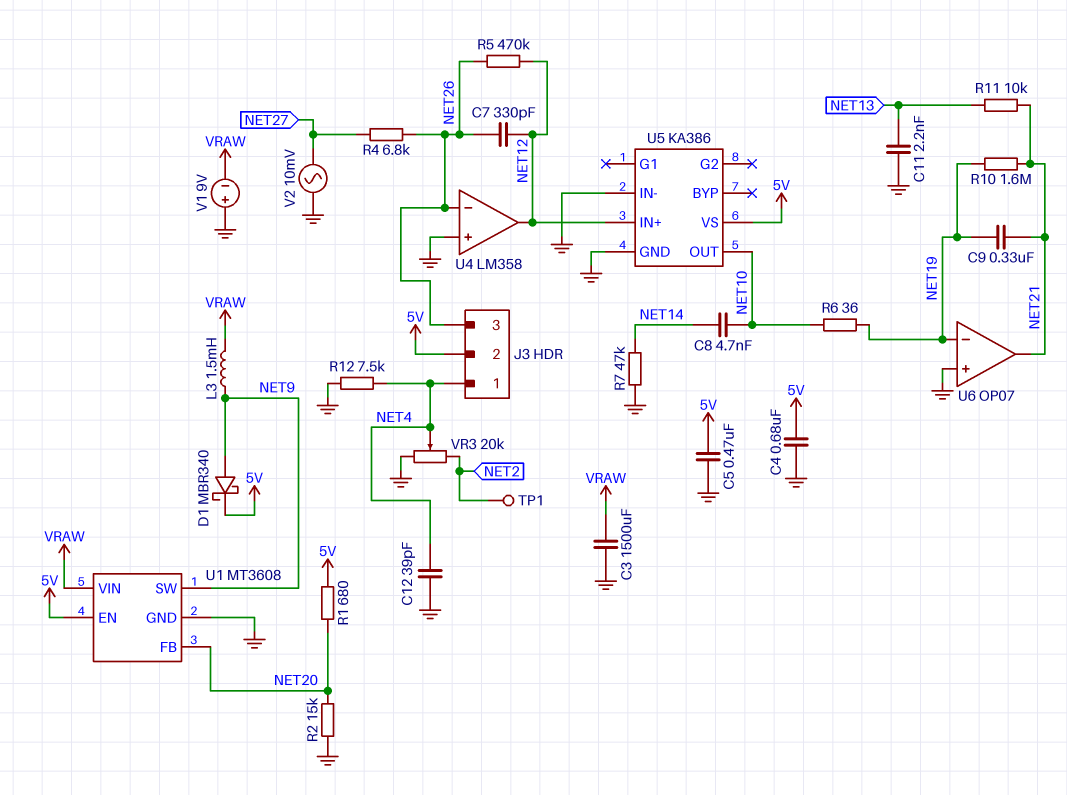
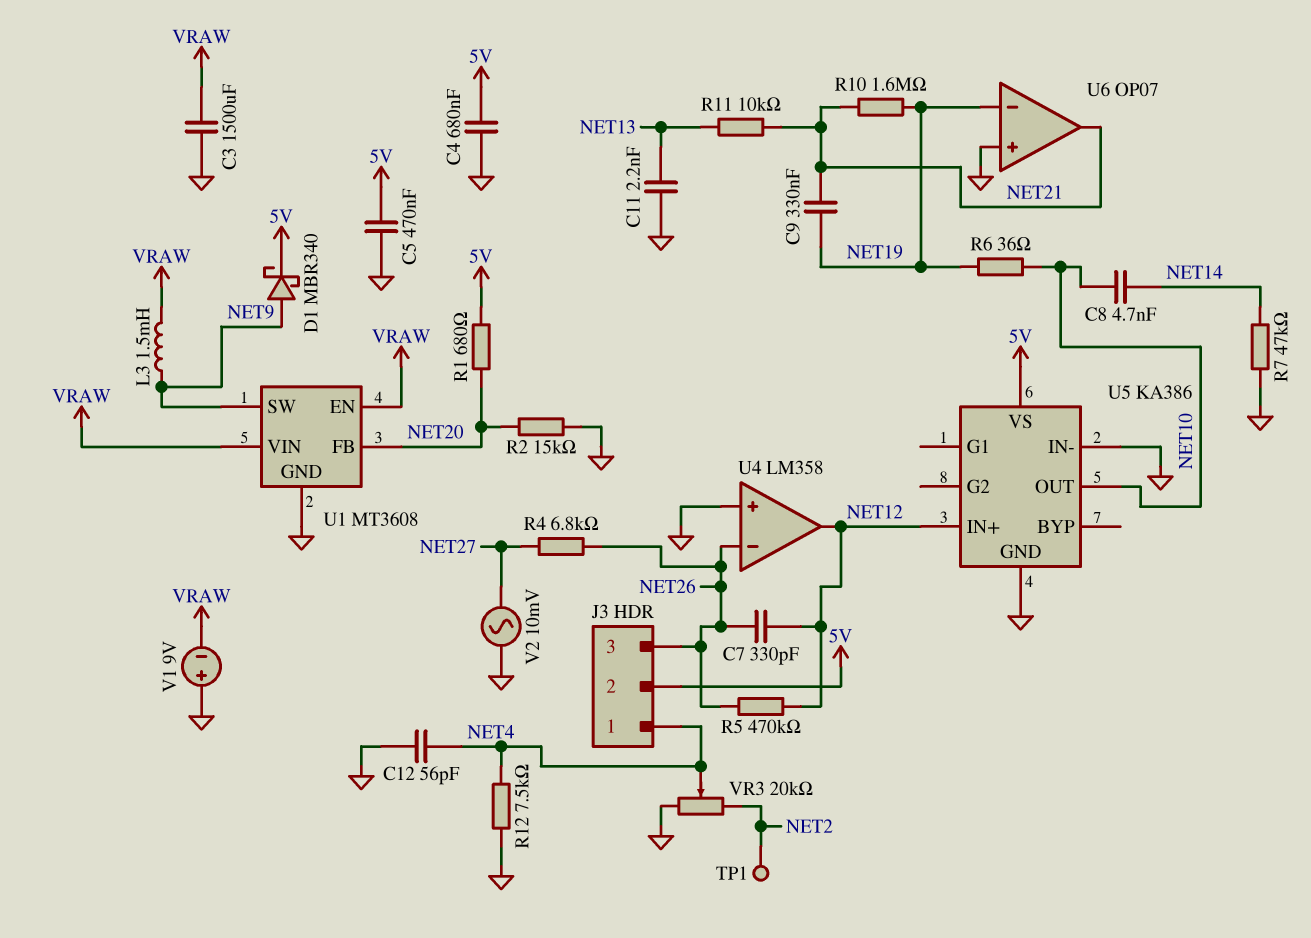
C12: 39pF (GND, NET4) -> 56pF (GND, NET4)
U1 pin EN: 5V -> VRAW

